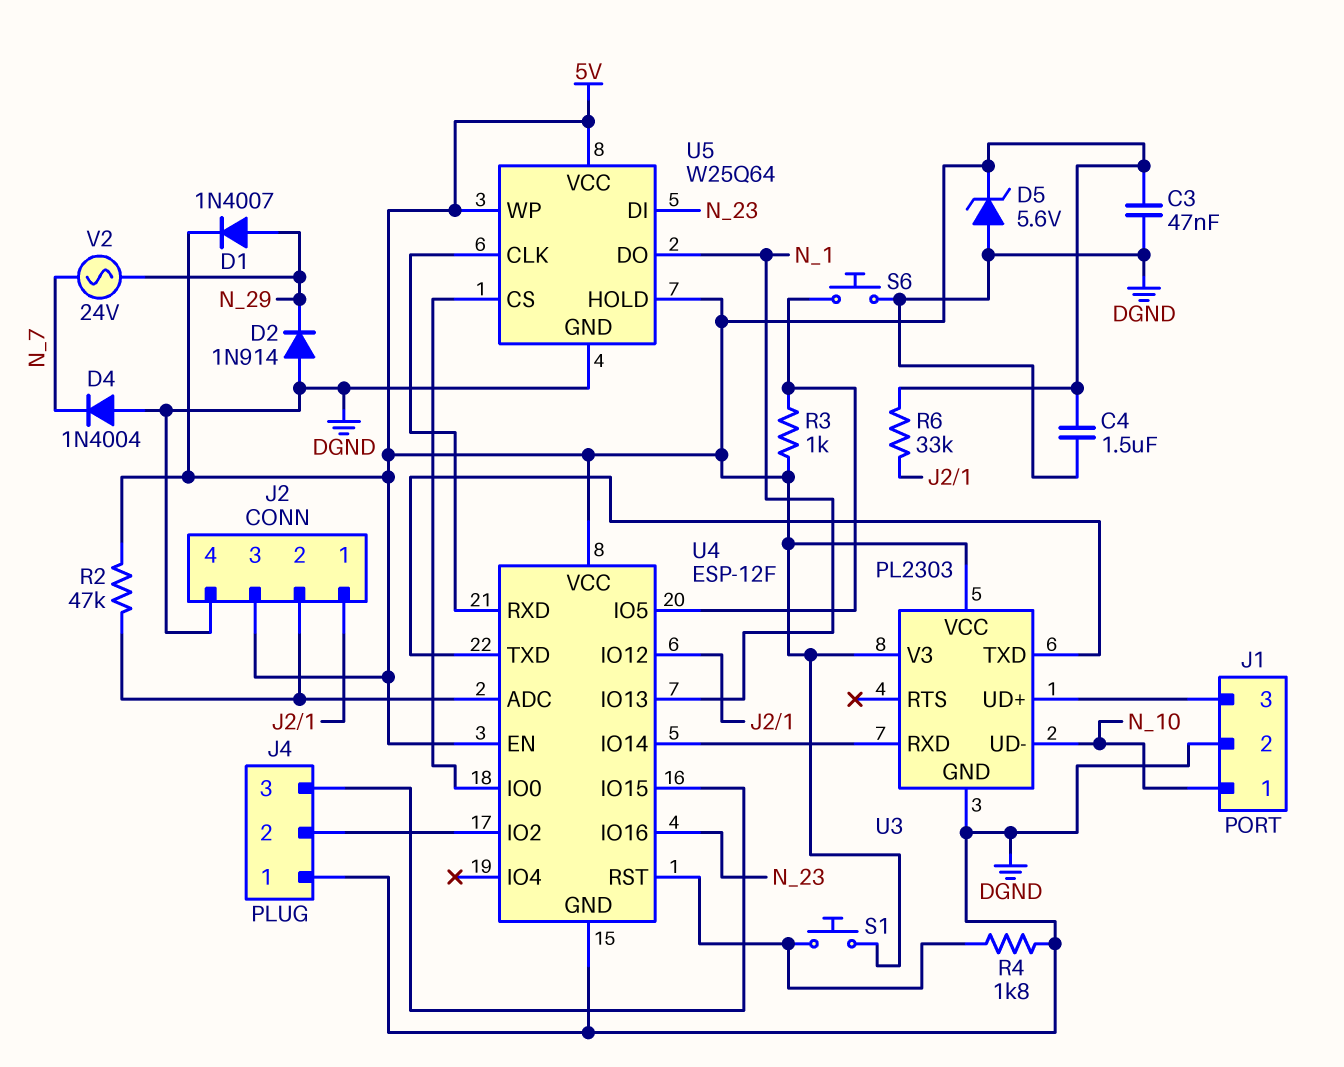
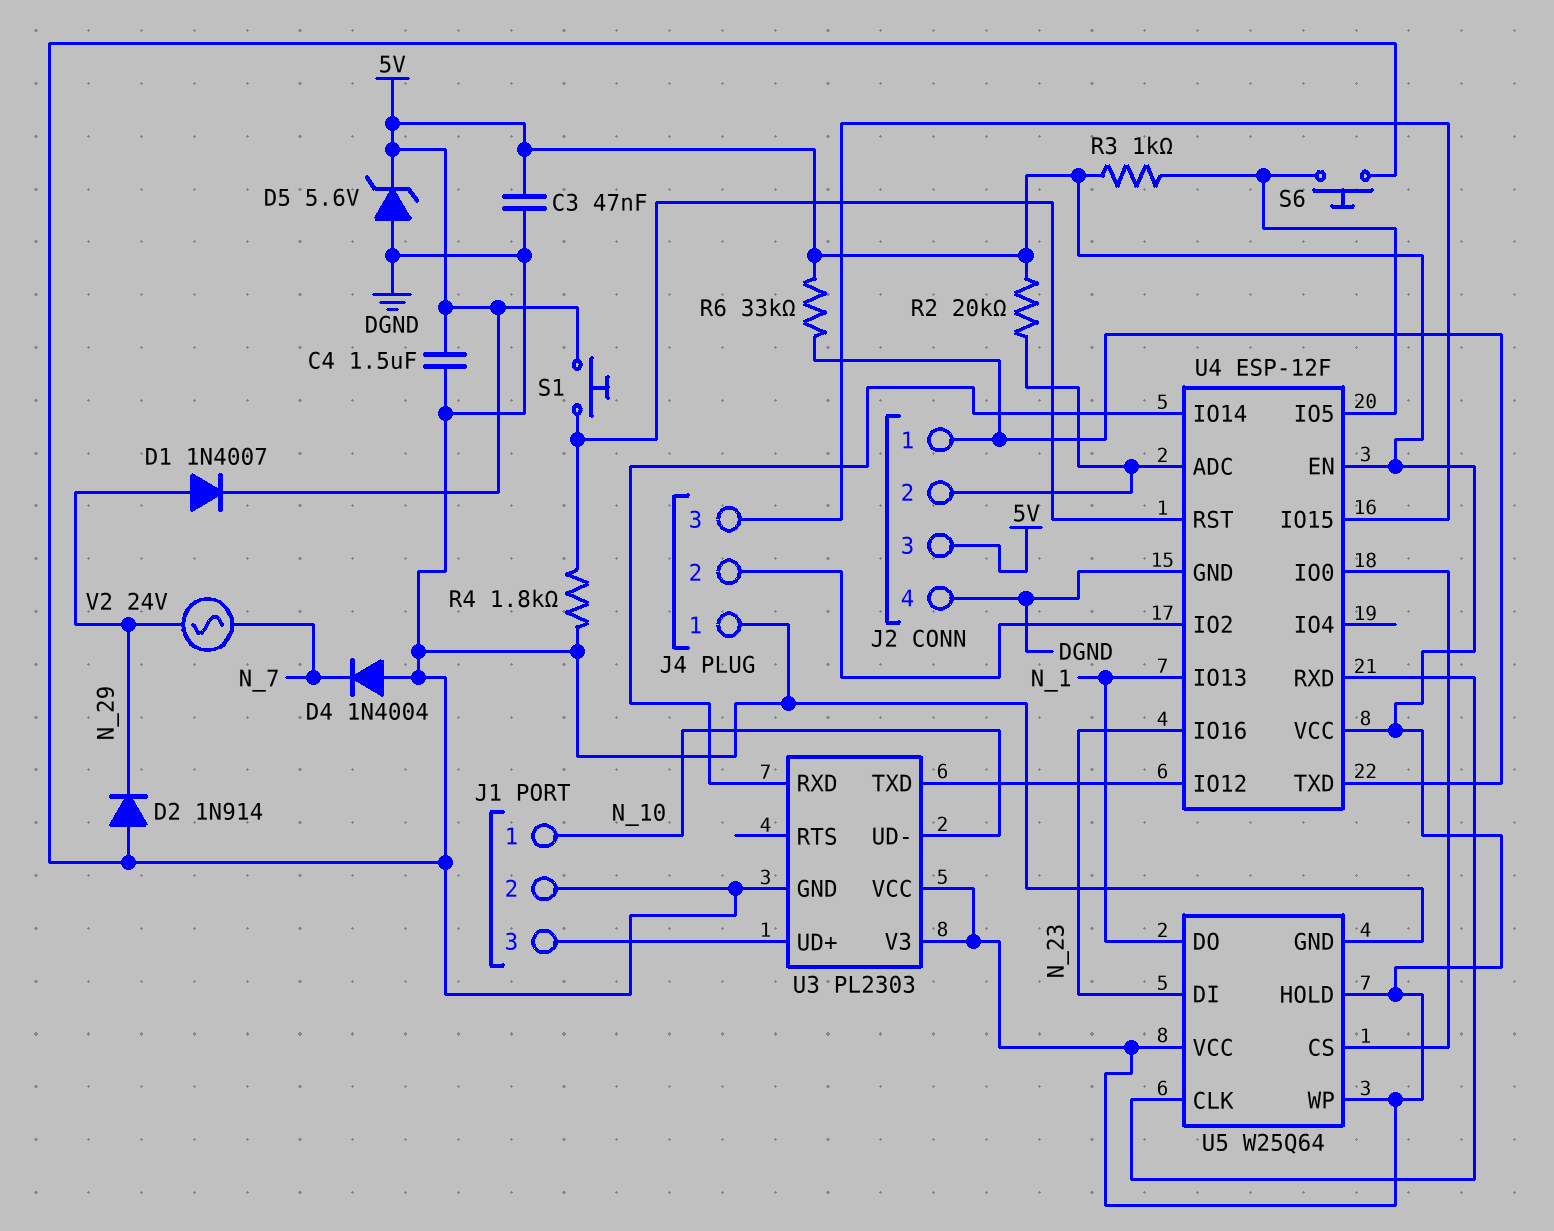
R2: 47k (5V, J2/2) -> 20k (5V, J2/2)
U4 pin IO12: J2/1 -> U3/TXD
U4 pin TXD: U3/TXD -> J2/1

